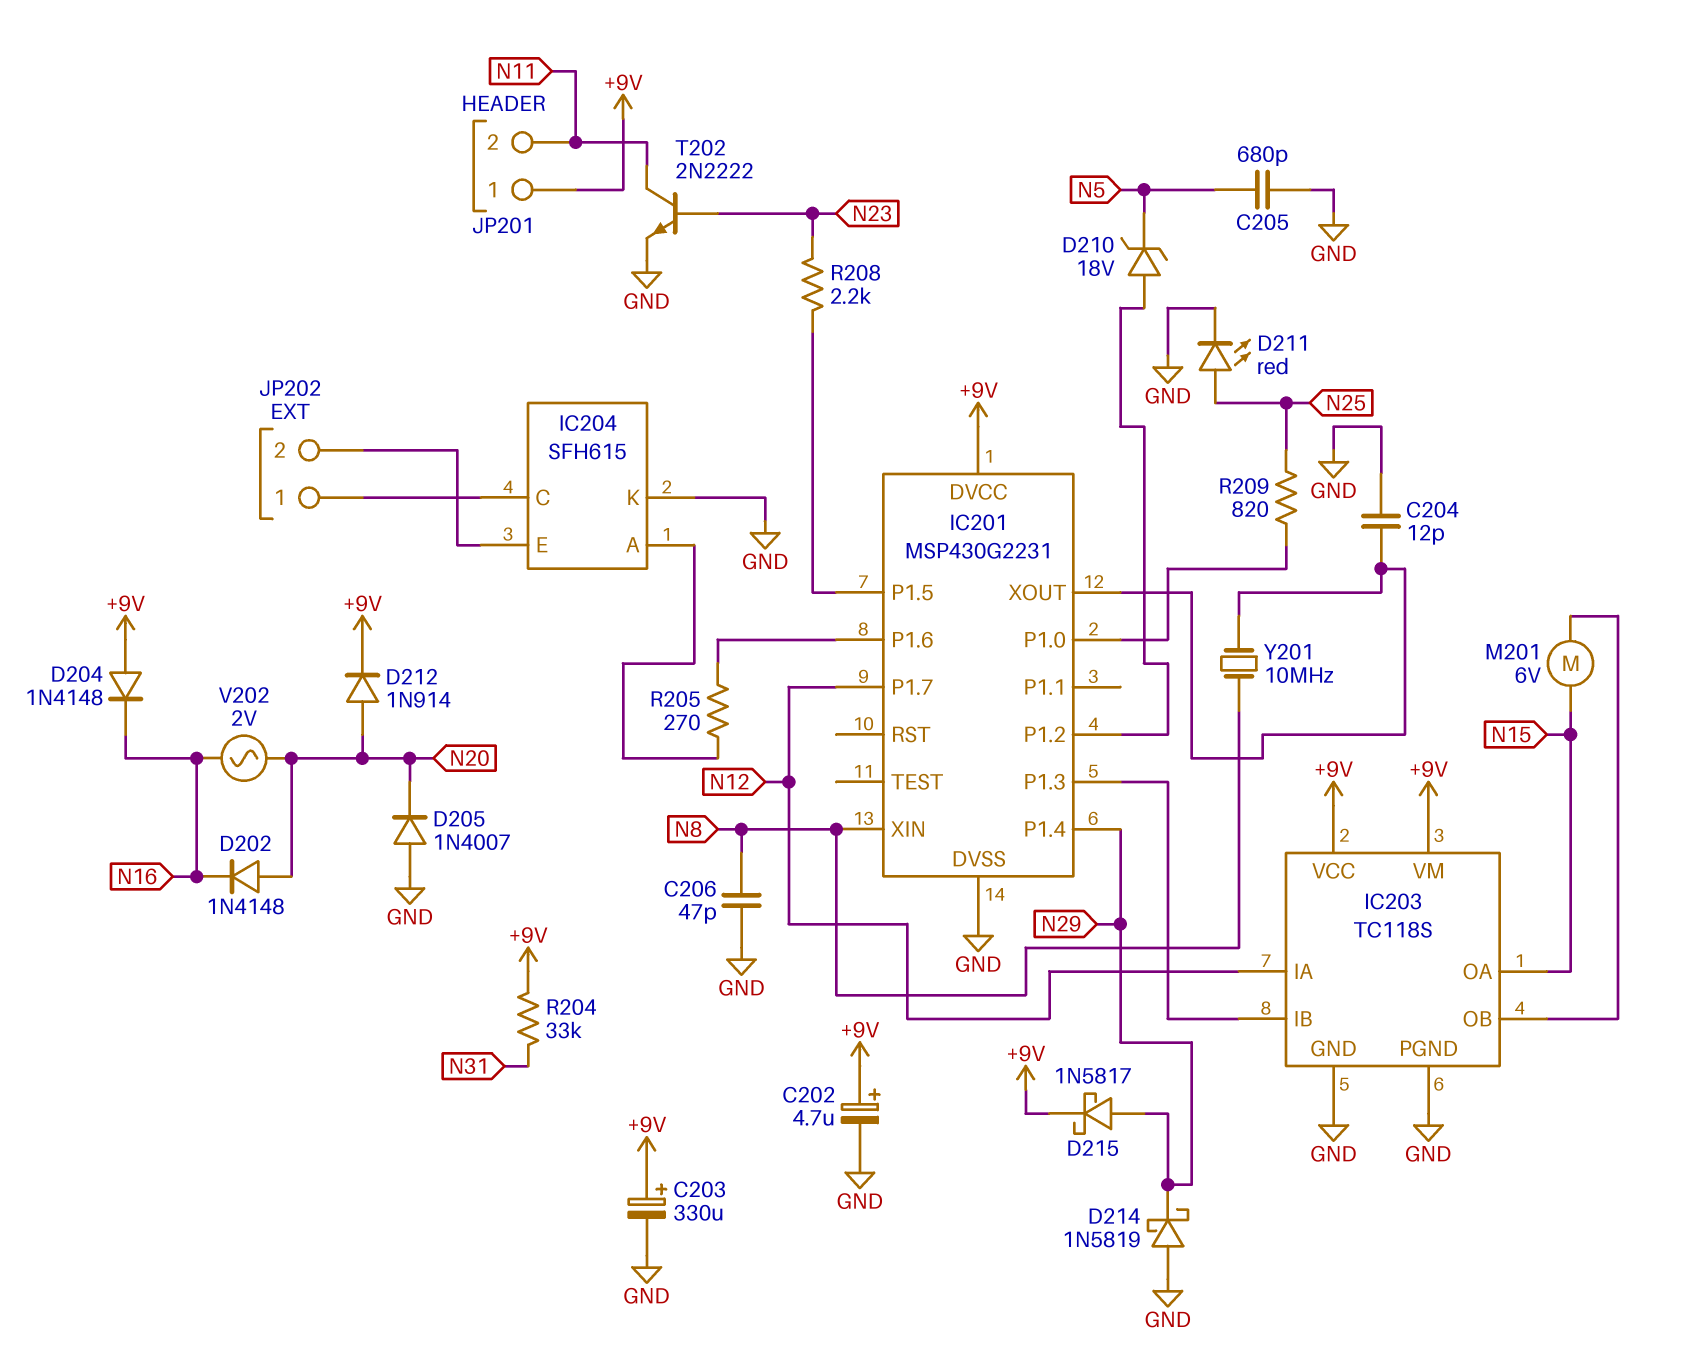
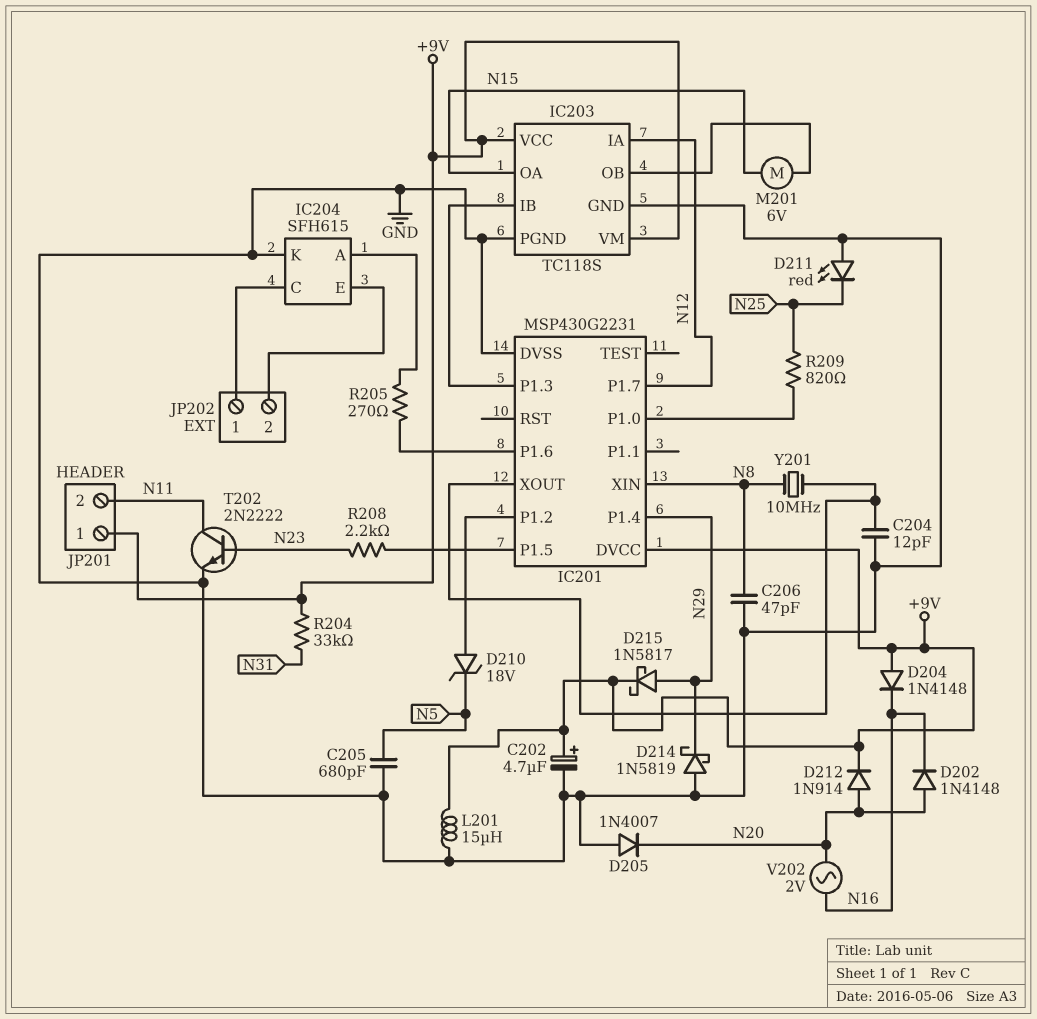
C203: 330uF (plus +9V, minus GND) -> none
D211: LED red (A N25, K GND) -> LED red (A GND, K N25)
L201: none -> 15uH (+9V, GND)

